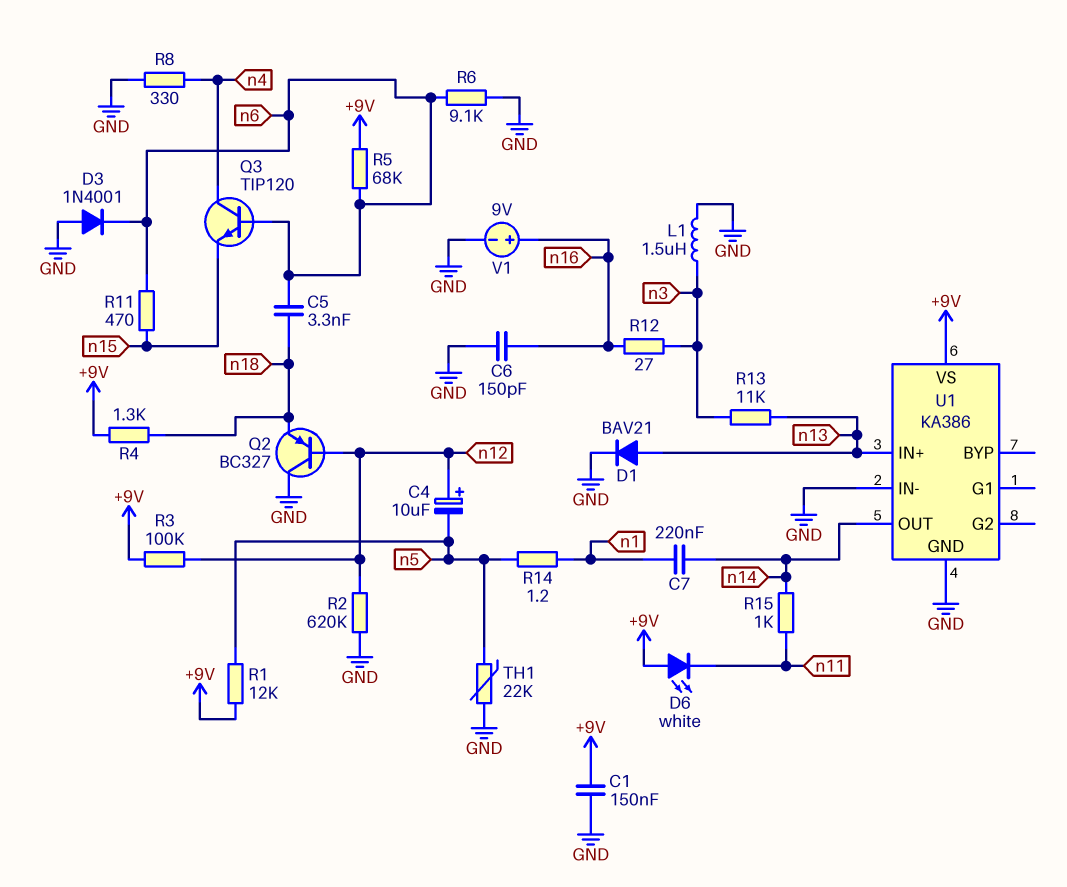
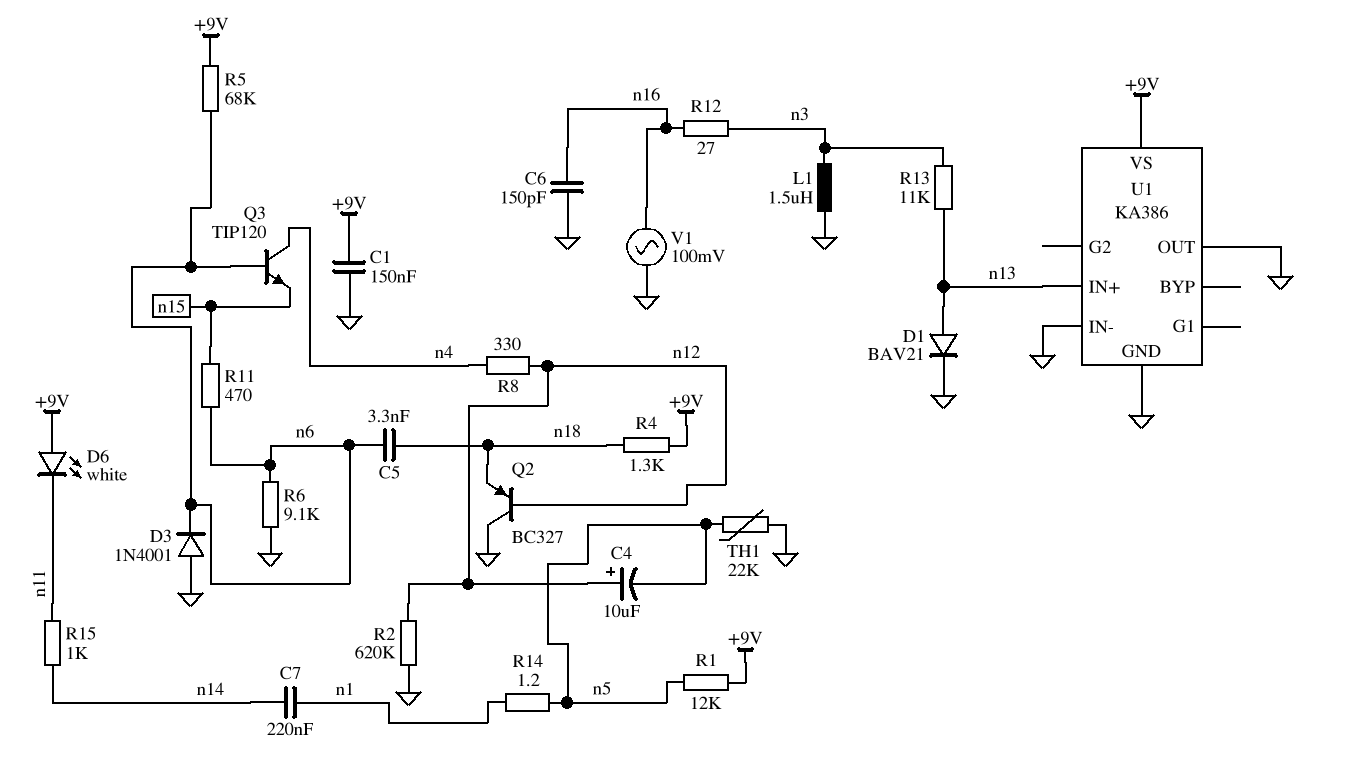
R3: 100k (+9V, n12) -> none
R8: 330 (GND, n4) -> 330 (n4, n12)
U1 pin OUT: n14 -> GND
V1: 9V (plus n16, minus GND) -> AC 100mV (GND, n16)

